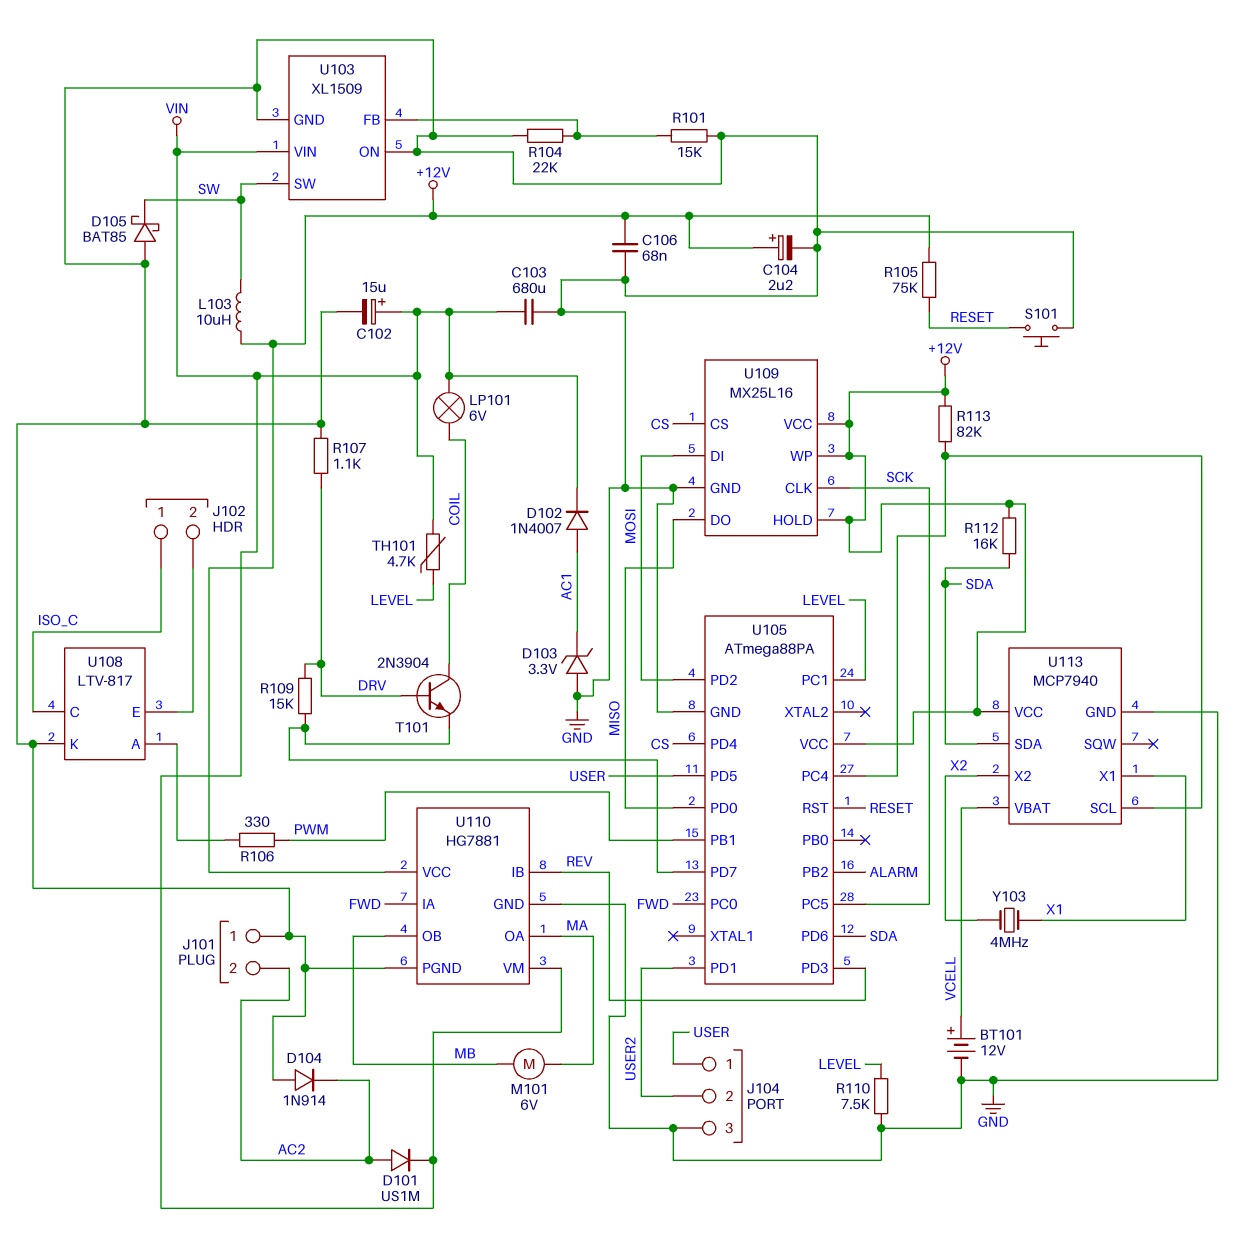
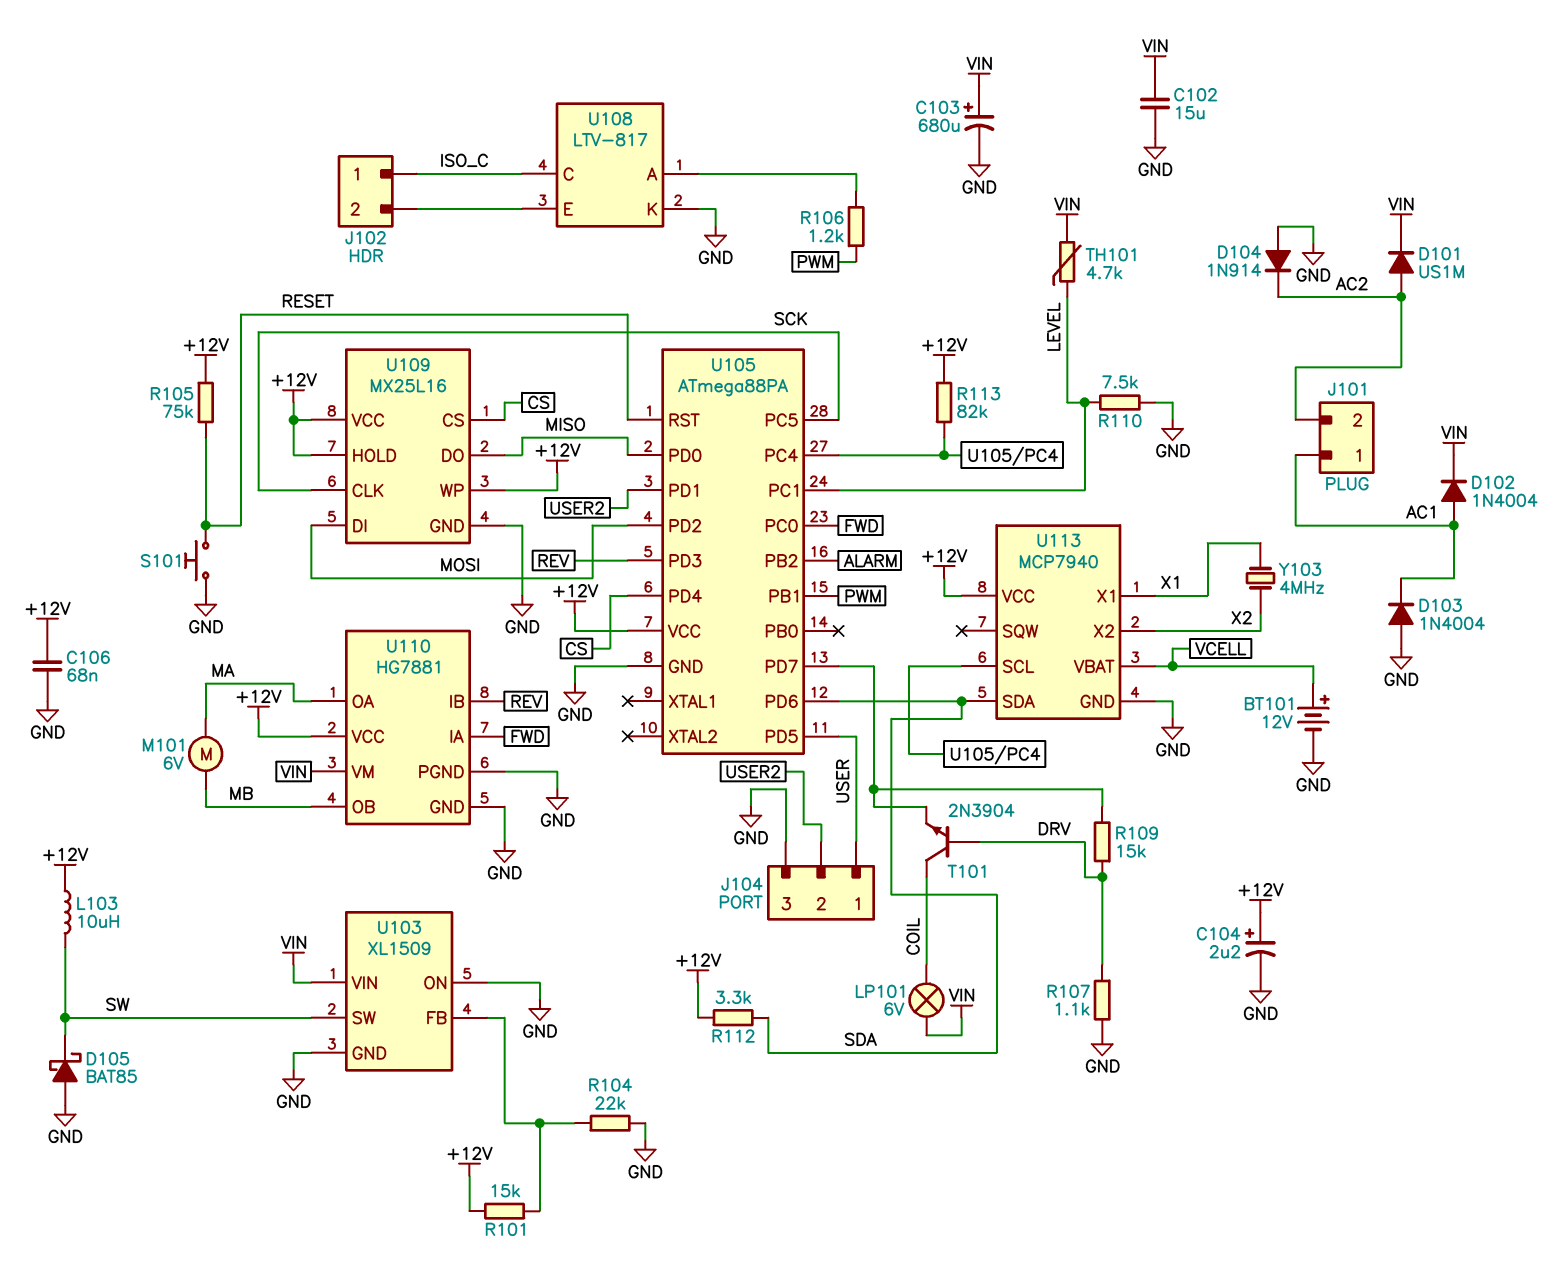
C102: 15uF (plus VIN, minus GND) -> 15uF (GND, VIN)
C103: 680uF (GND, VIN) -> 680uF (plus VIN, minus GND)
D102: diode 1N4007 (A AC1, K VIN) -> diode 1N4004 (A AC1, K VIN)
D103: zener 3.3V (A GND, K AC1) -> diode 1N4004 (A GND, K AC1)
J101 pin 1: GND -> AC1
R101: 15k (GND, U103/FB) -> 15k (+12V, U103/FB)
R106: 330 (PWM, U108/A) -> 1.2k (PWM, U108/A)
R112: 16k (+12V, SDA) -> 3.3k (+12V, SDA)

